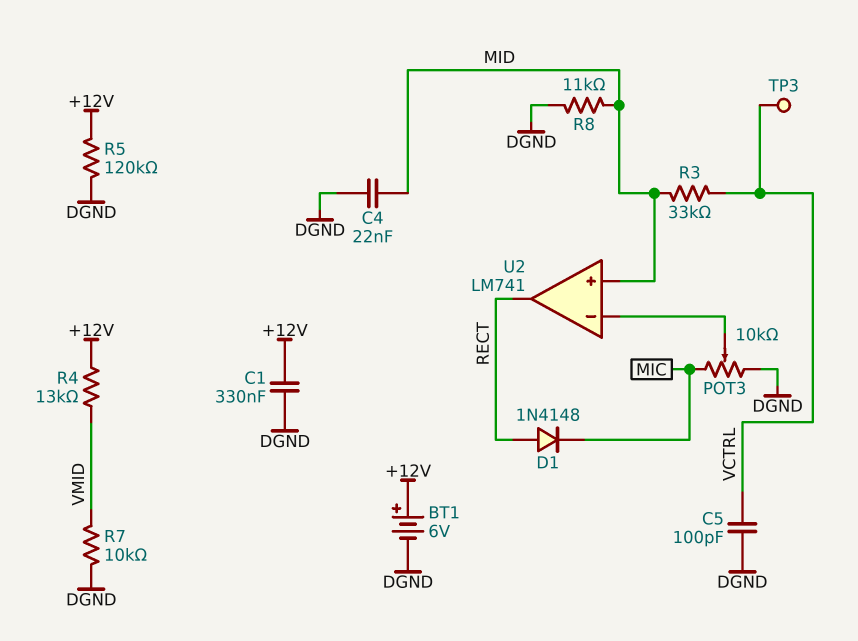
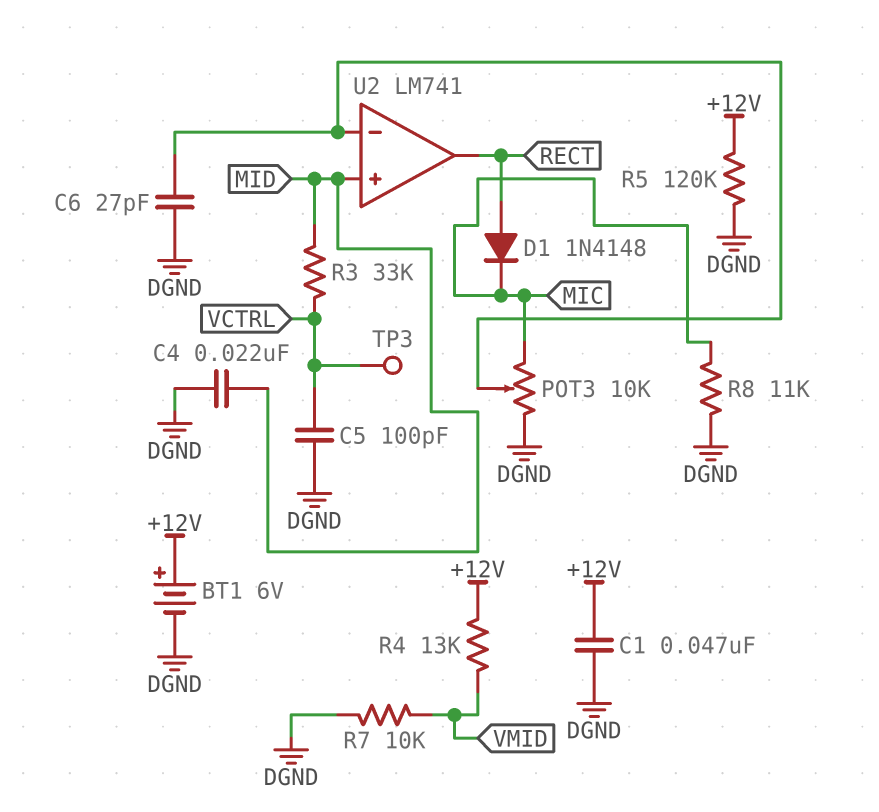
C1: 330nF (+12V, DGND) -> 47nF (+12V, DGND)
C6: none -> 27pF (DGND, U2/in-)
R8: 11k (DGND, MID) -> 11k (DGND, MIC)

